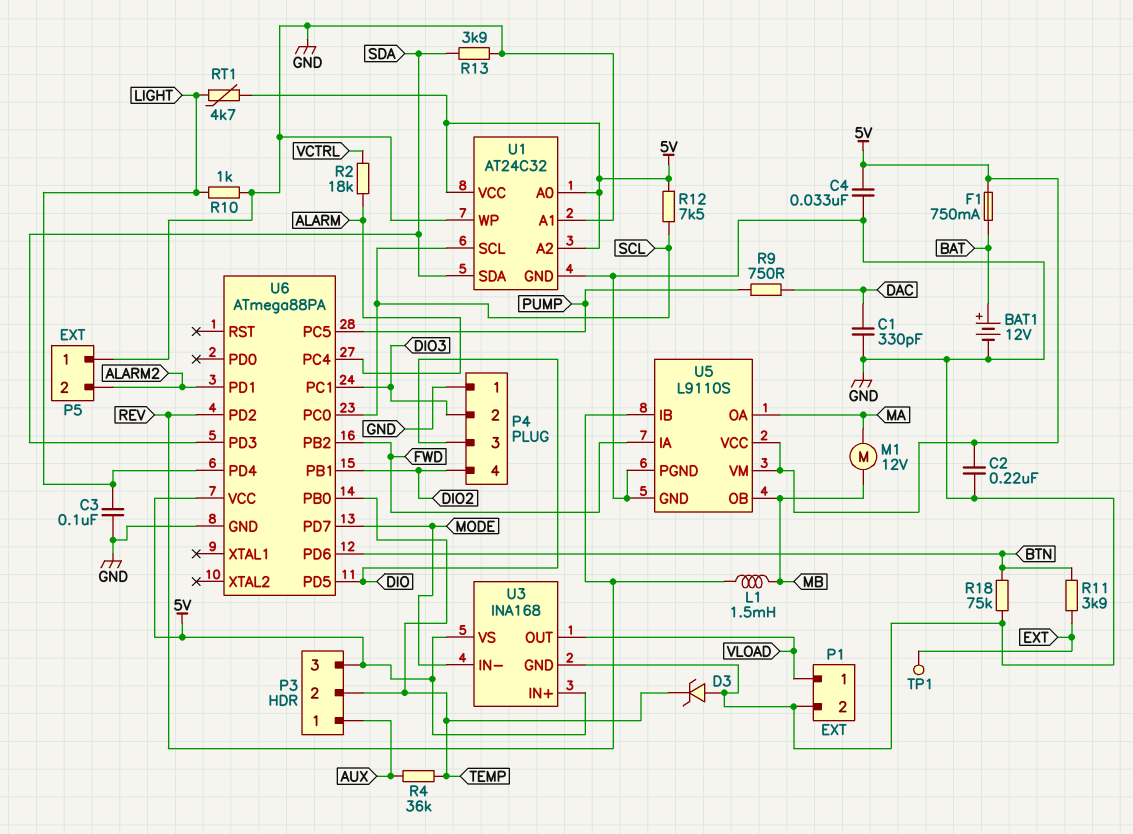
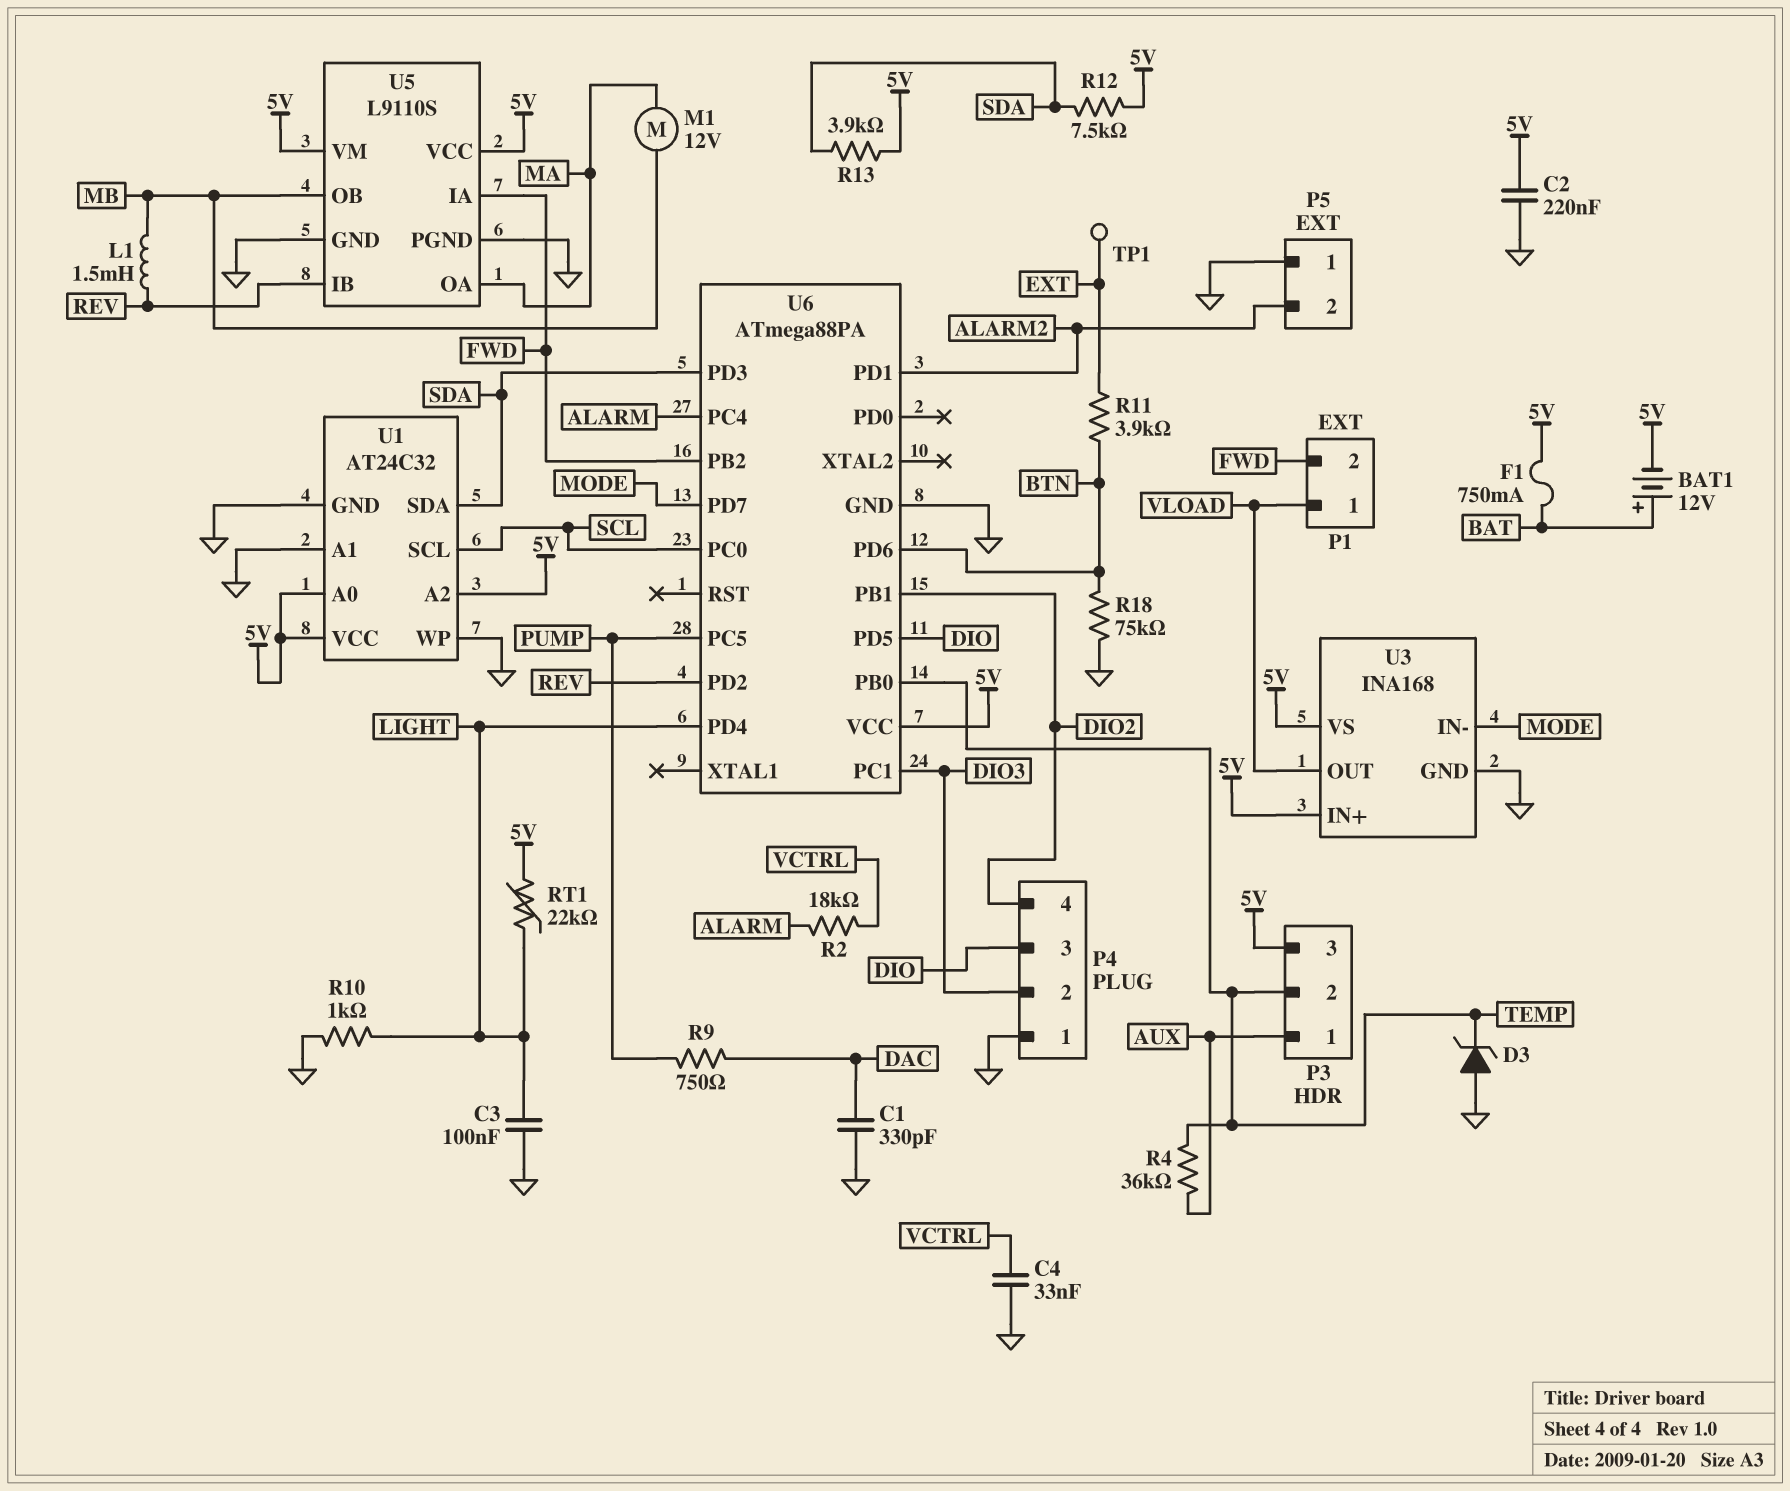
BAT1: 12V (plus BAT, minus GND) -> 12V (plus BAT, minus 5V)
C4: 33nF (5V, GND) -> 33nF (GND, VCTRL)
P1 pin 2: GND -> FWD
R12: 7.5k (5V, SCL) -> 7.5k (5V, SDA)
R13: 3.9k (GND, SDA) -> 3.9k (5V, SDA)
RT1: 4.7k (5V, LIGHT) -> 22k (5V, LIGHT)

